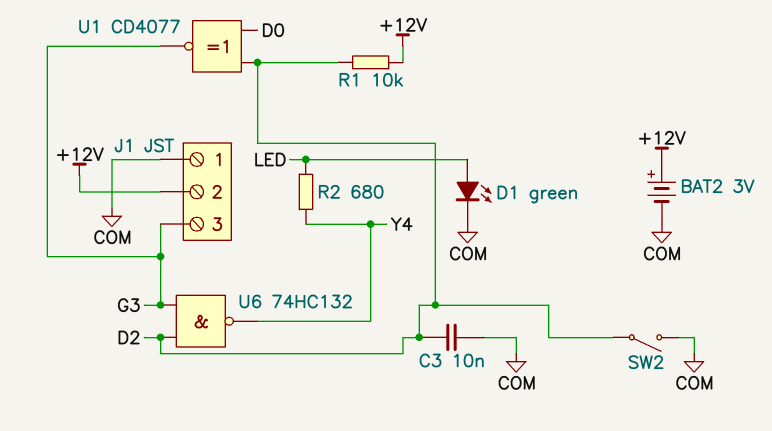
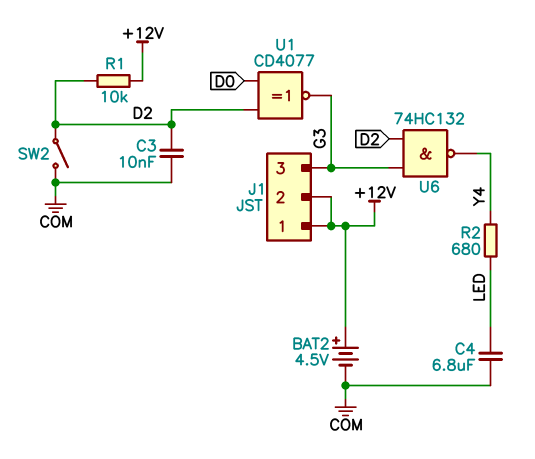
BAT2: 3V (plus +12V, minus COM) -> 4.5V (plus +12V, minus COM)
C4: none -> 6.8uF (COM, LED)
D1: LED green (A LED, K COM) -> none
J1 pin 1: COM -> +12V

